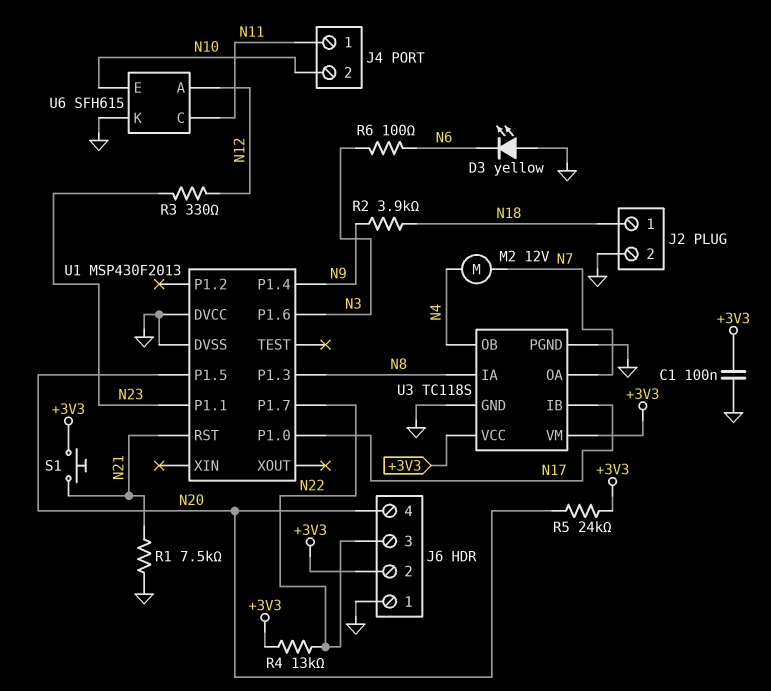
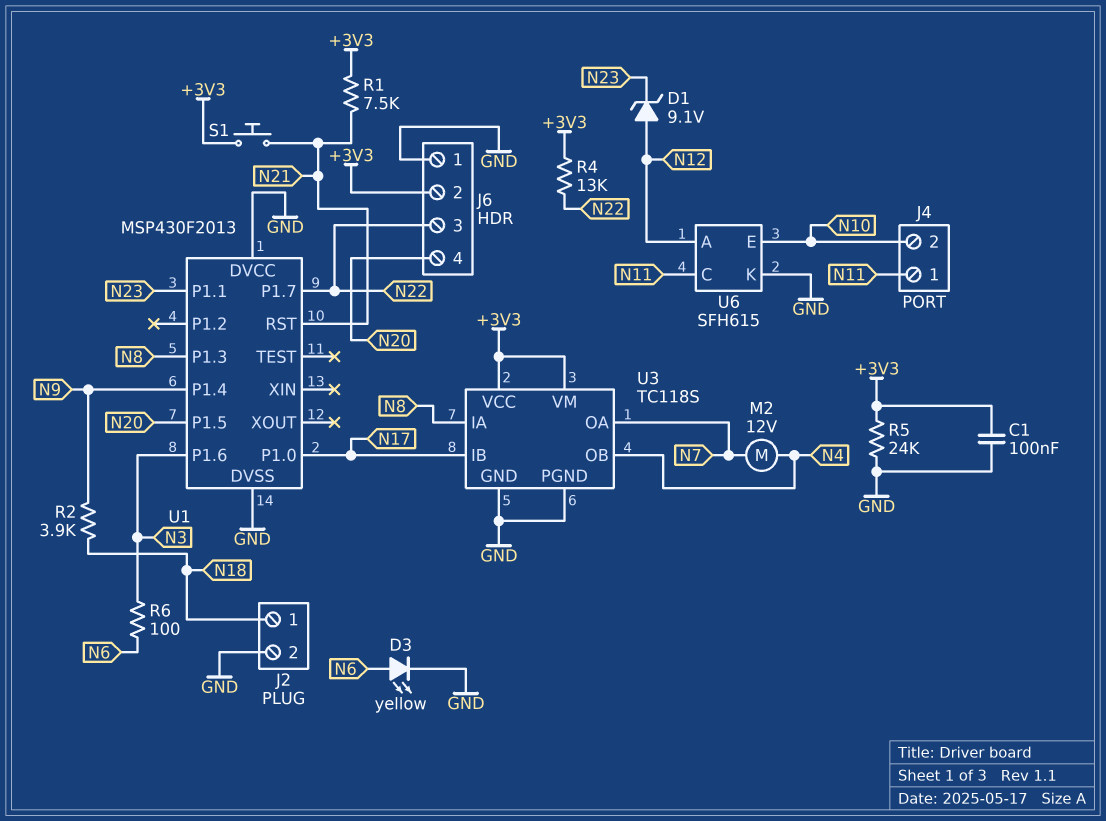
D1: none -> zener 9.1V (A N12, K N23)
D3: LED yellow (A GND, K N6) -> LED yellow (A N6, K GND)
R1: 7.5k (GND, N21) -> 7.5k (+3V3, N21)
R3: 330 (N12, N23) -> none
R5: 24k (+3V3, N20) -> 24k (+3V3, GND)

